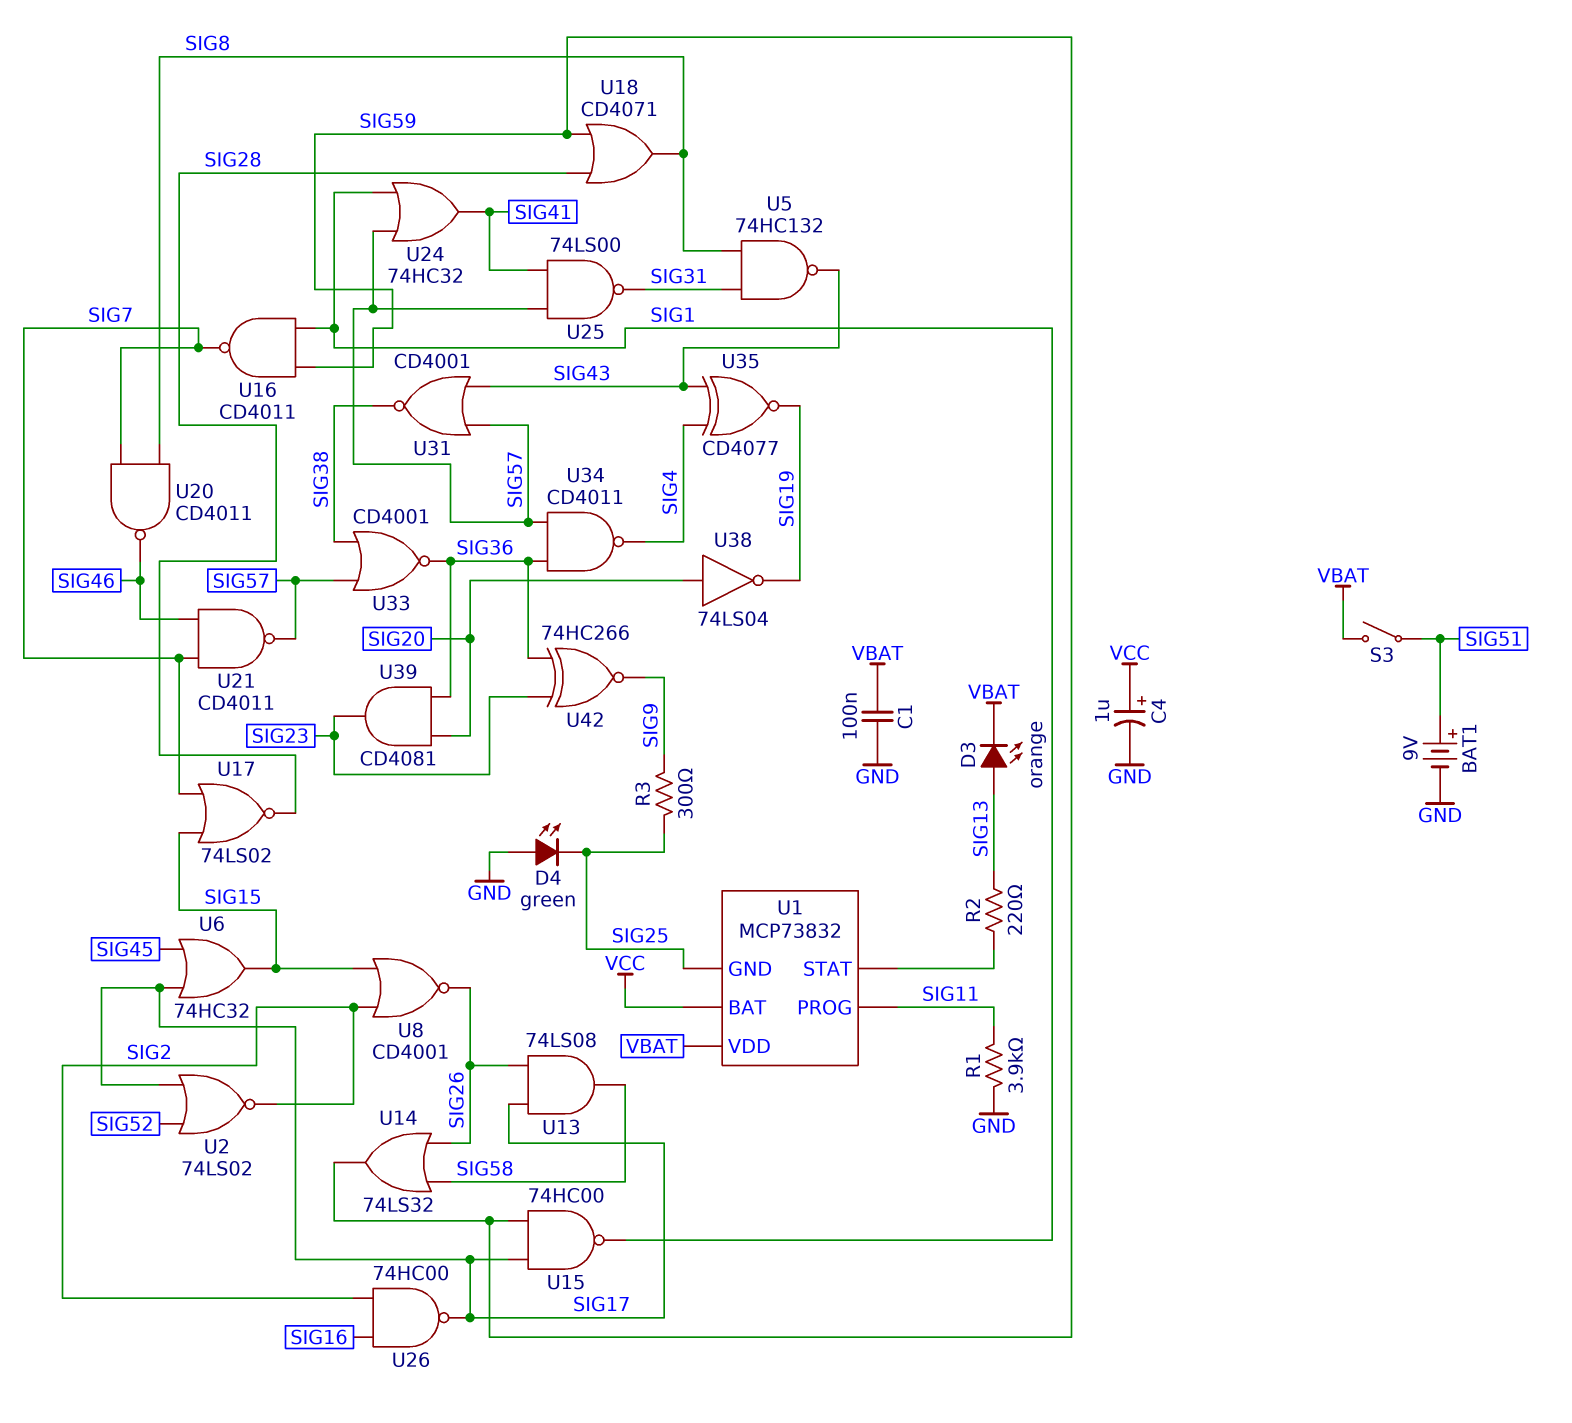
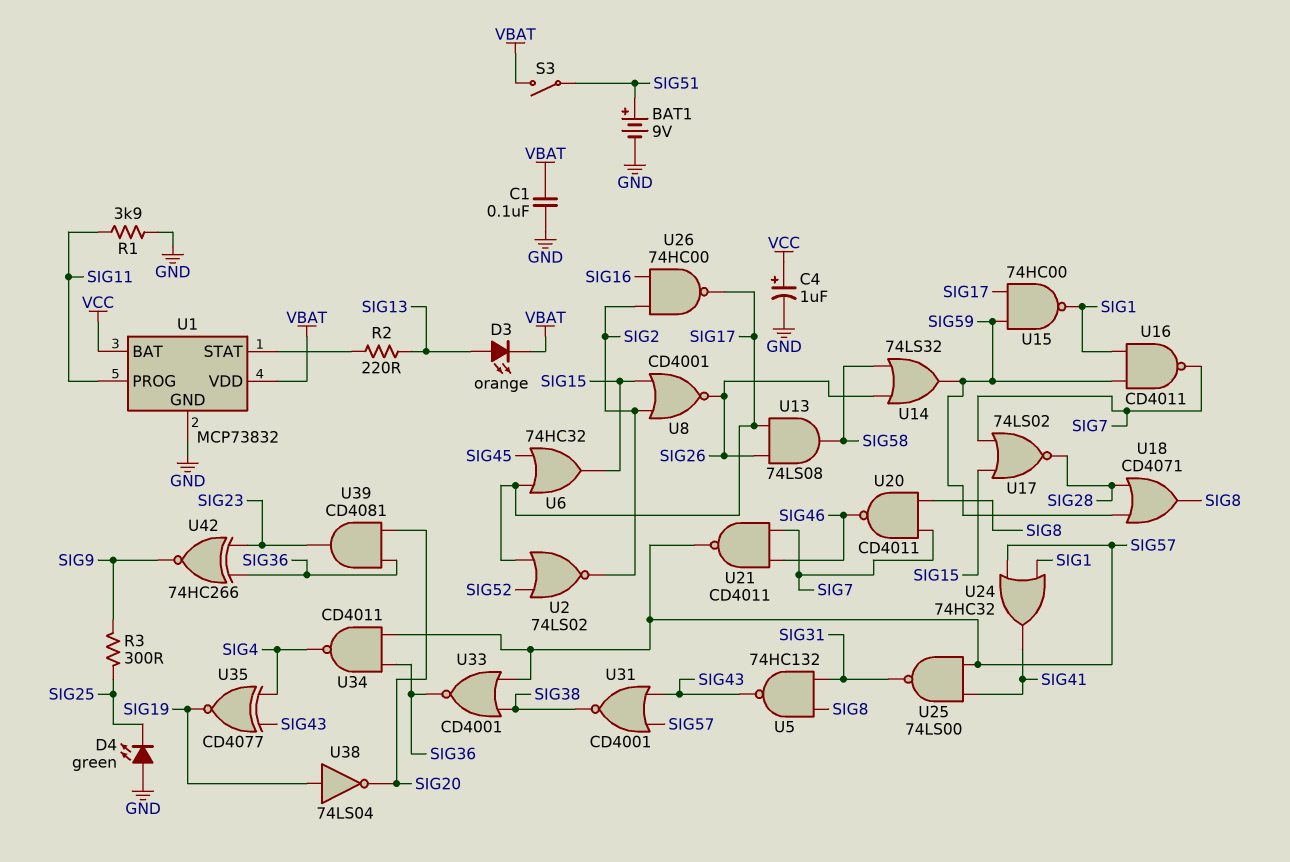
U1 pin GND: SIG25 -> GND
U38: NOT 74LS04 (in SIG20, out SIG19) -> NOT 74LS04 (in SIG19, out SIG20)

